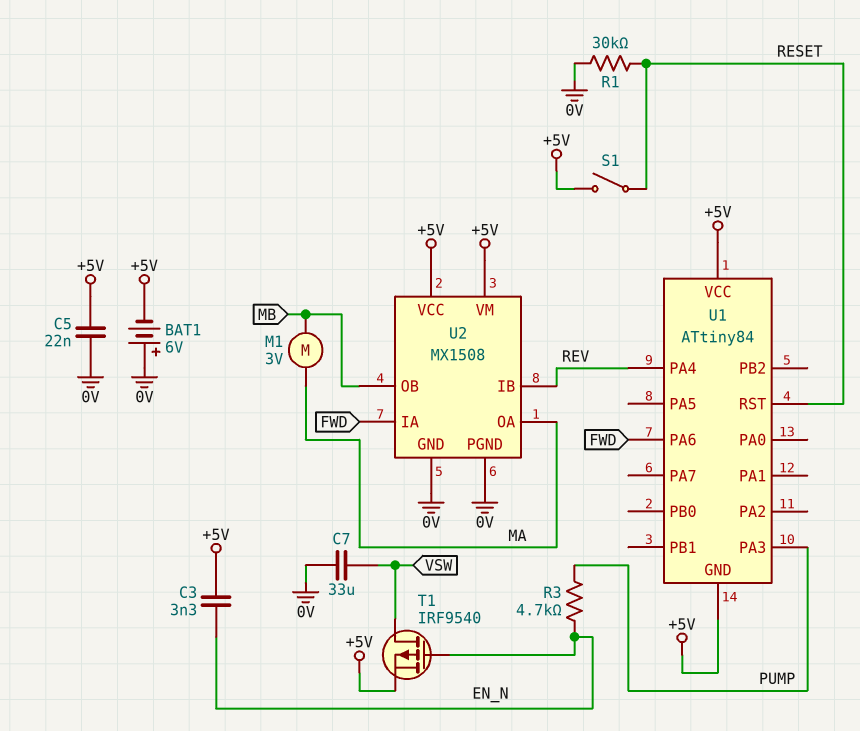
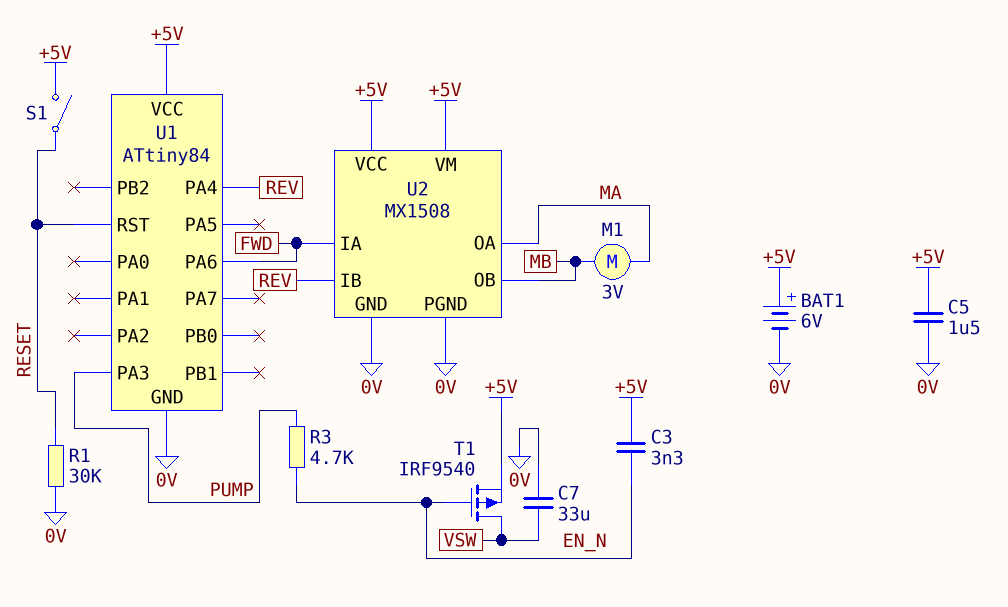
BAT1: 6V (plus 0V, minus +5V) -> 6V (plus +5V, minus 0V)
C5: 22nF (+5V, 0V) -> 1.5uF (+5V, 0V)
U1 pin GND: +5V -> 0V

